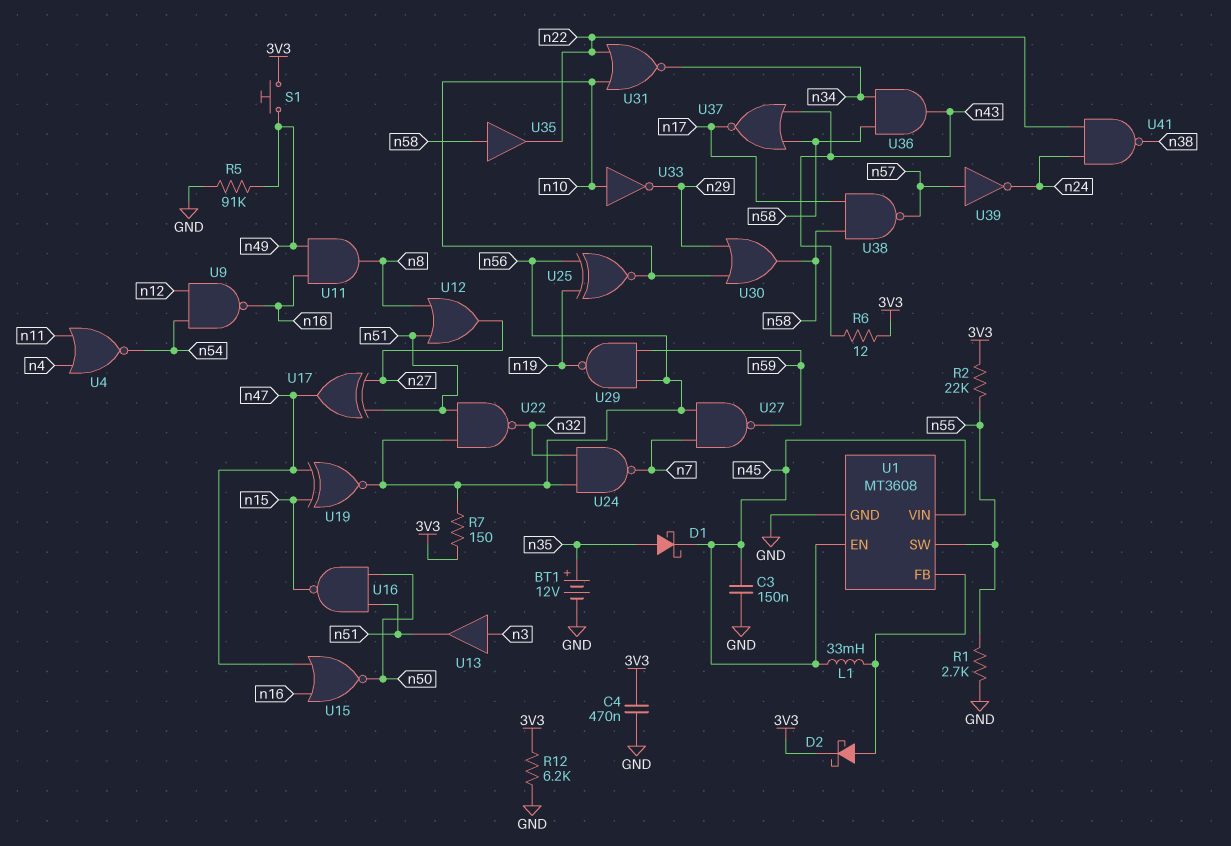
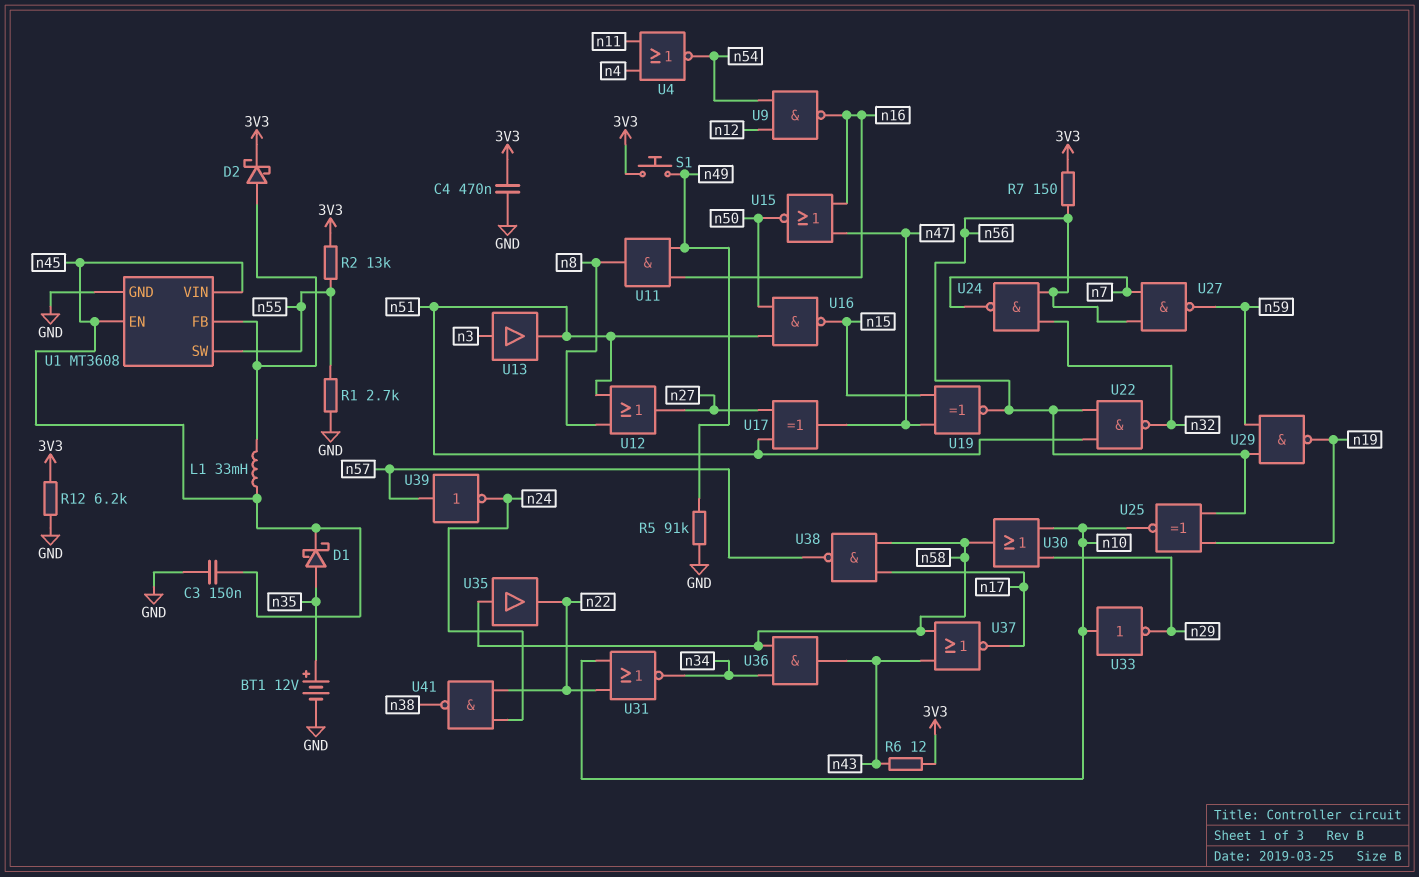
R2: 22k (3V3, n55) -> 13k (3V3, n55)

